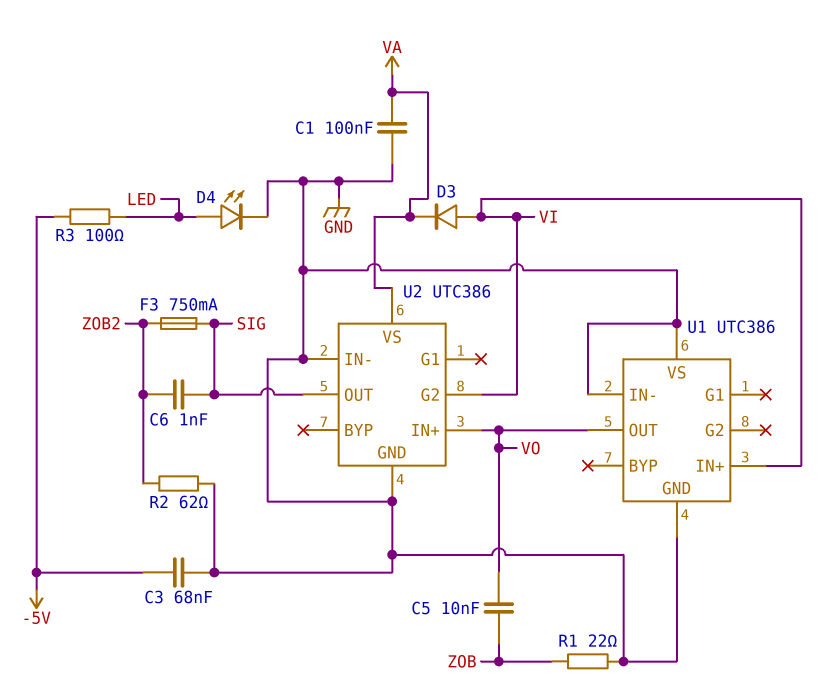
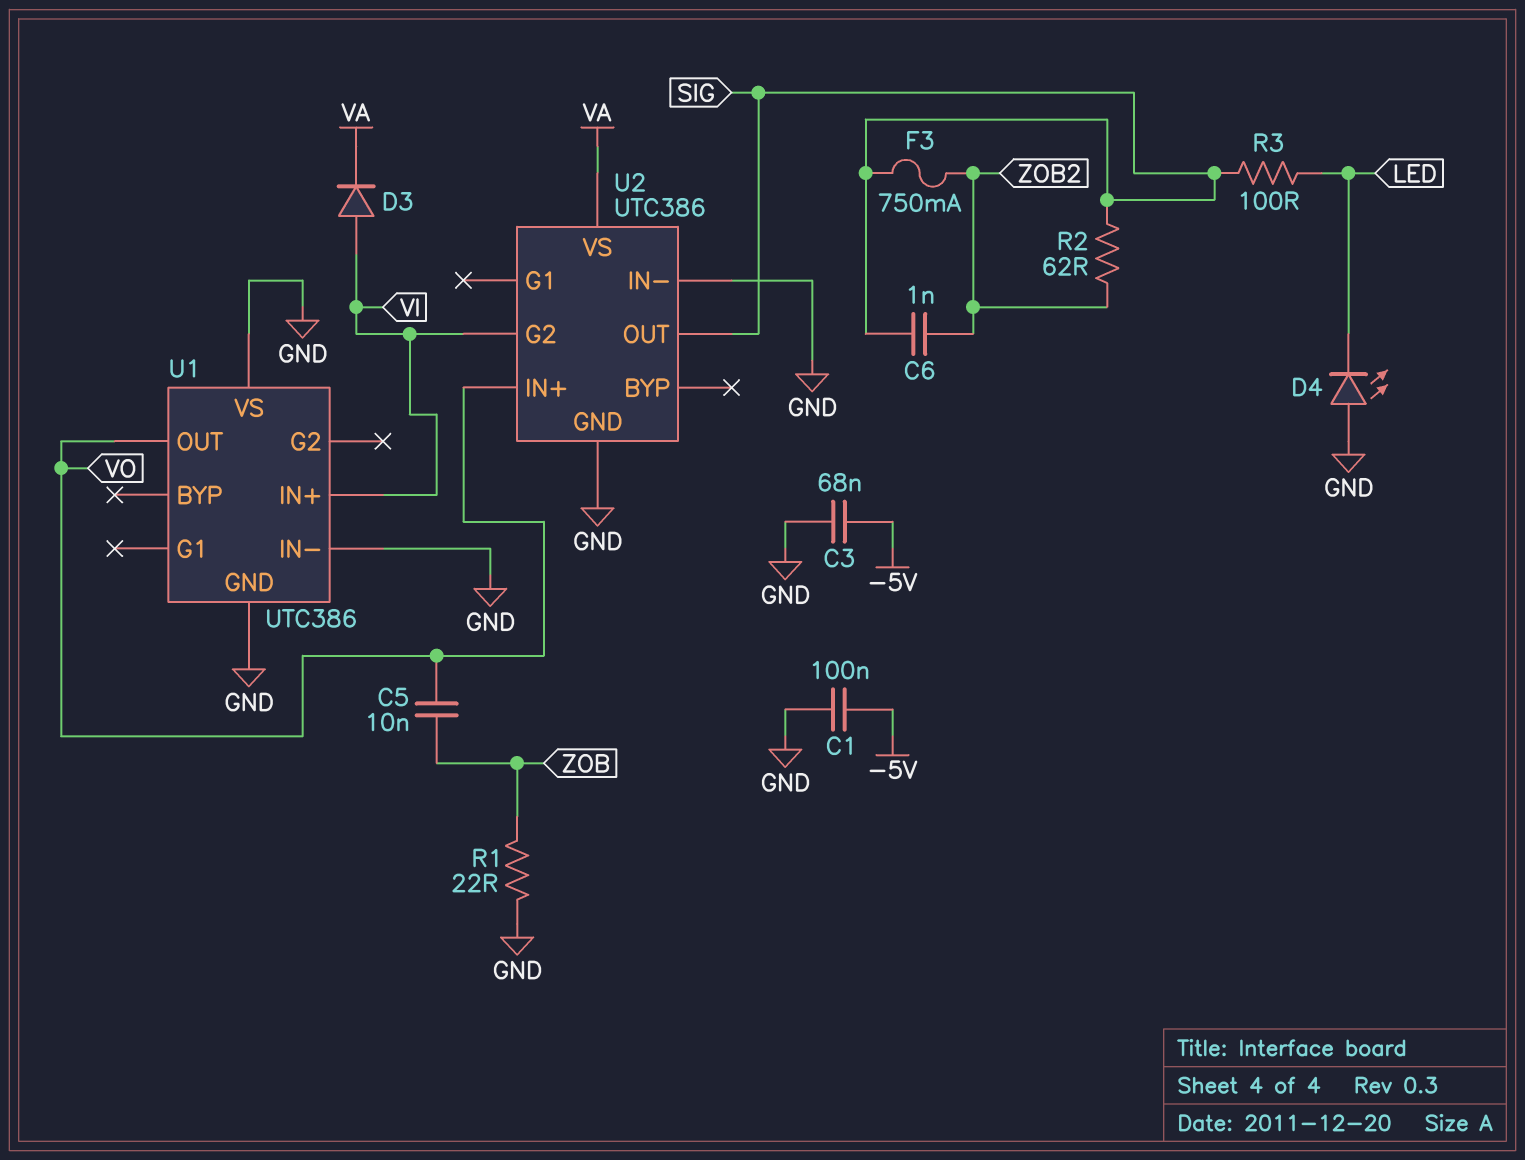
C1: 100nF (GND, VA) -> 100nF (-5V, GND)
D4: LED (A LED, K GND) -> LED (A GND, K LED)
R2: 62 (GND, ZOB2) -> 62 (SIG, ZOB2)
R3: 100 (-5V, LED) -> 100 (LED, SIG)

